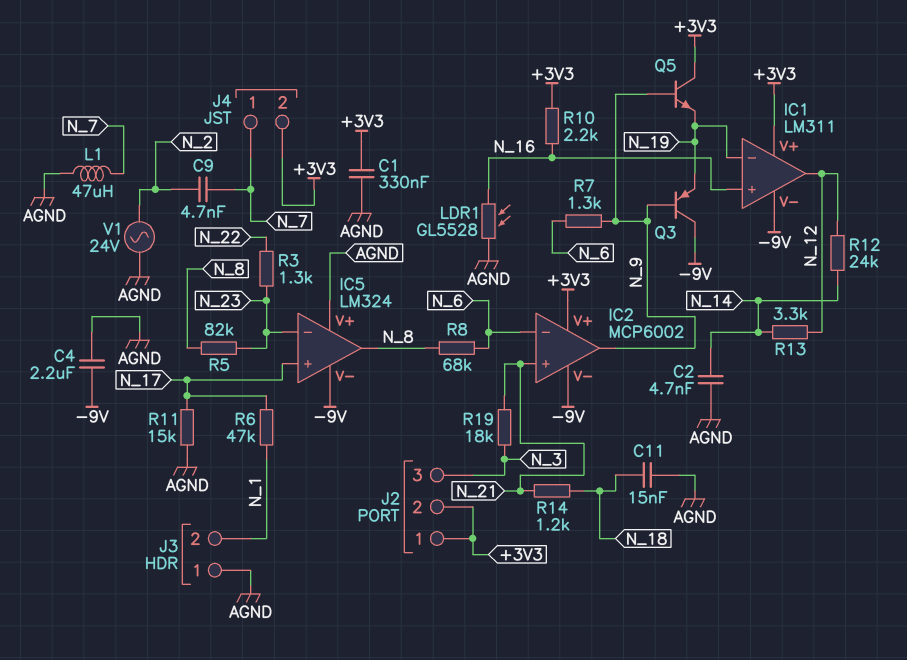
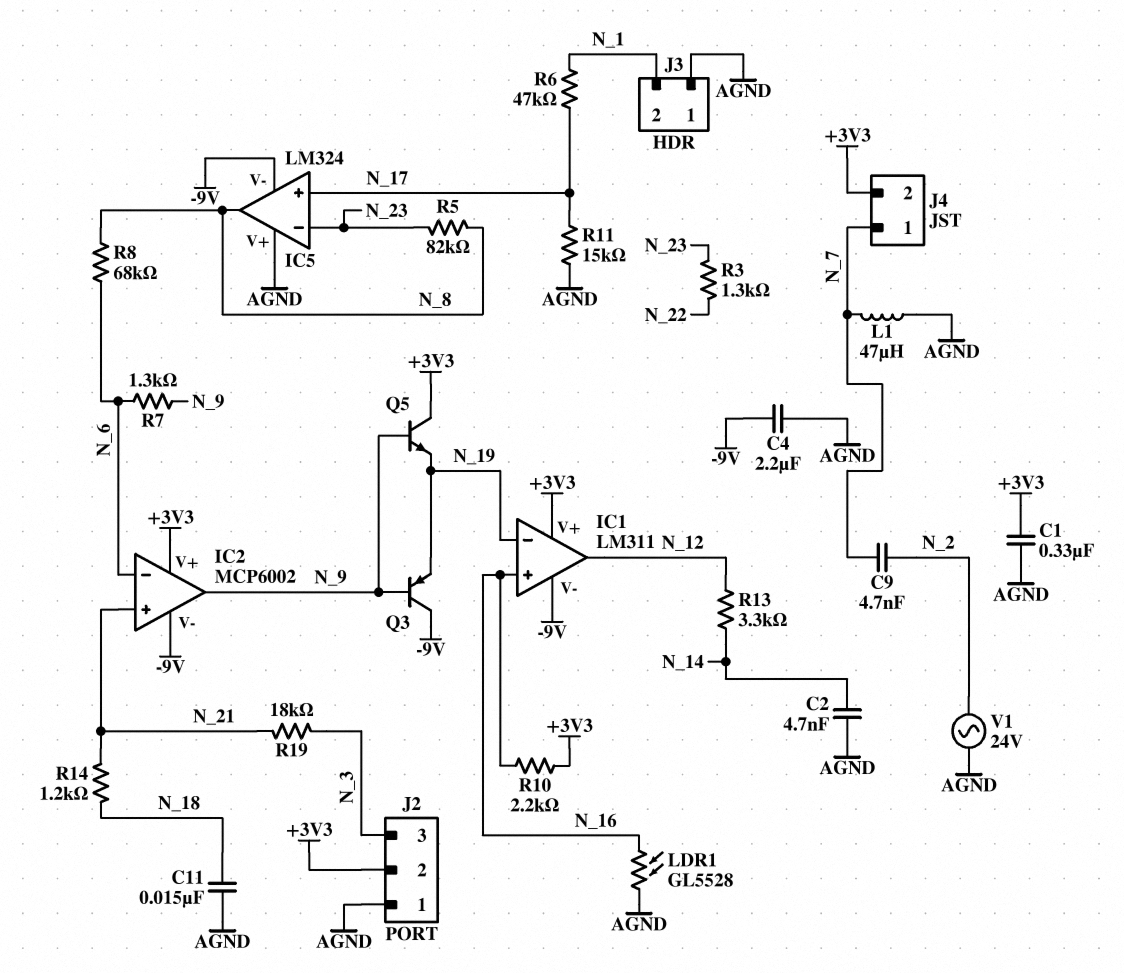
J2 pin 1: +3V3 -> AGND
R12: 24k (N_12, N_14) -> none

